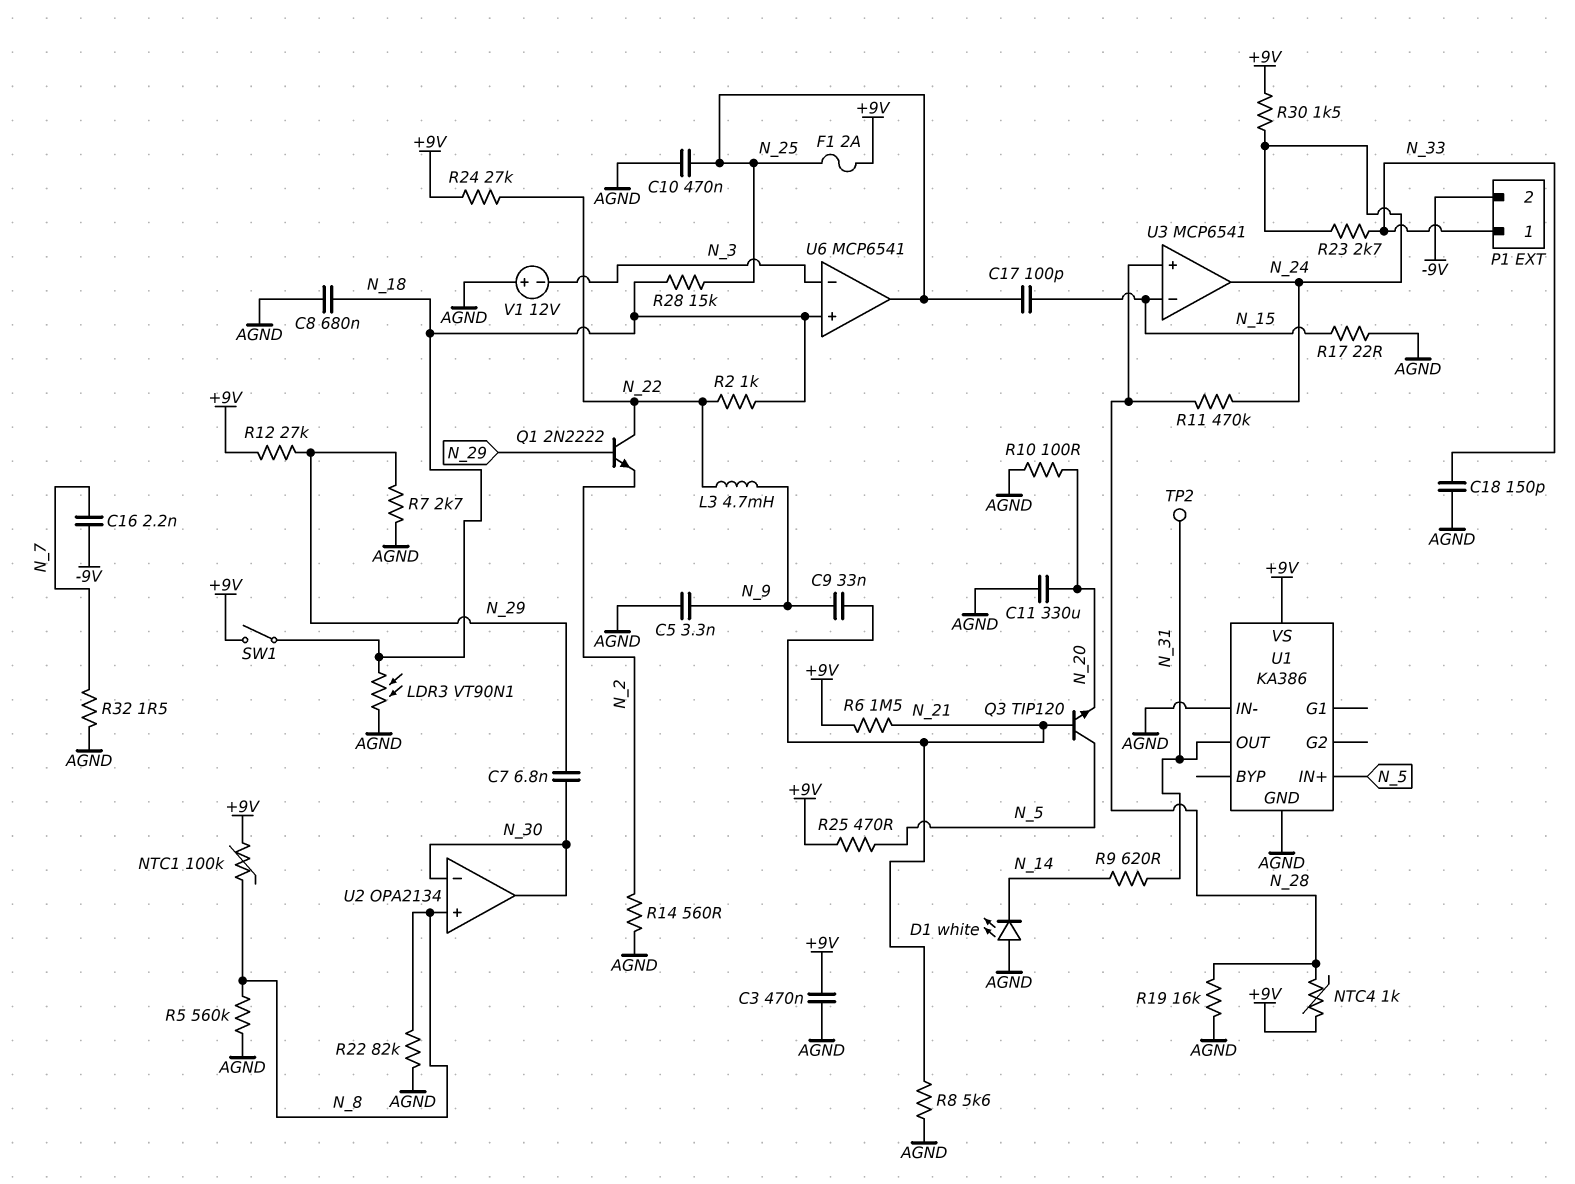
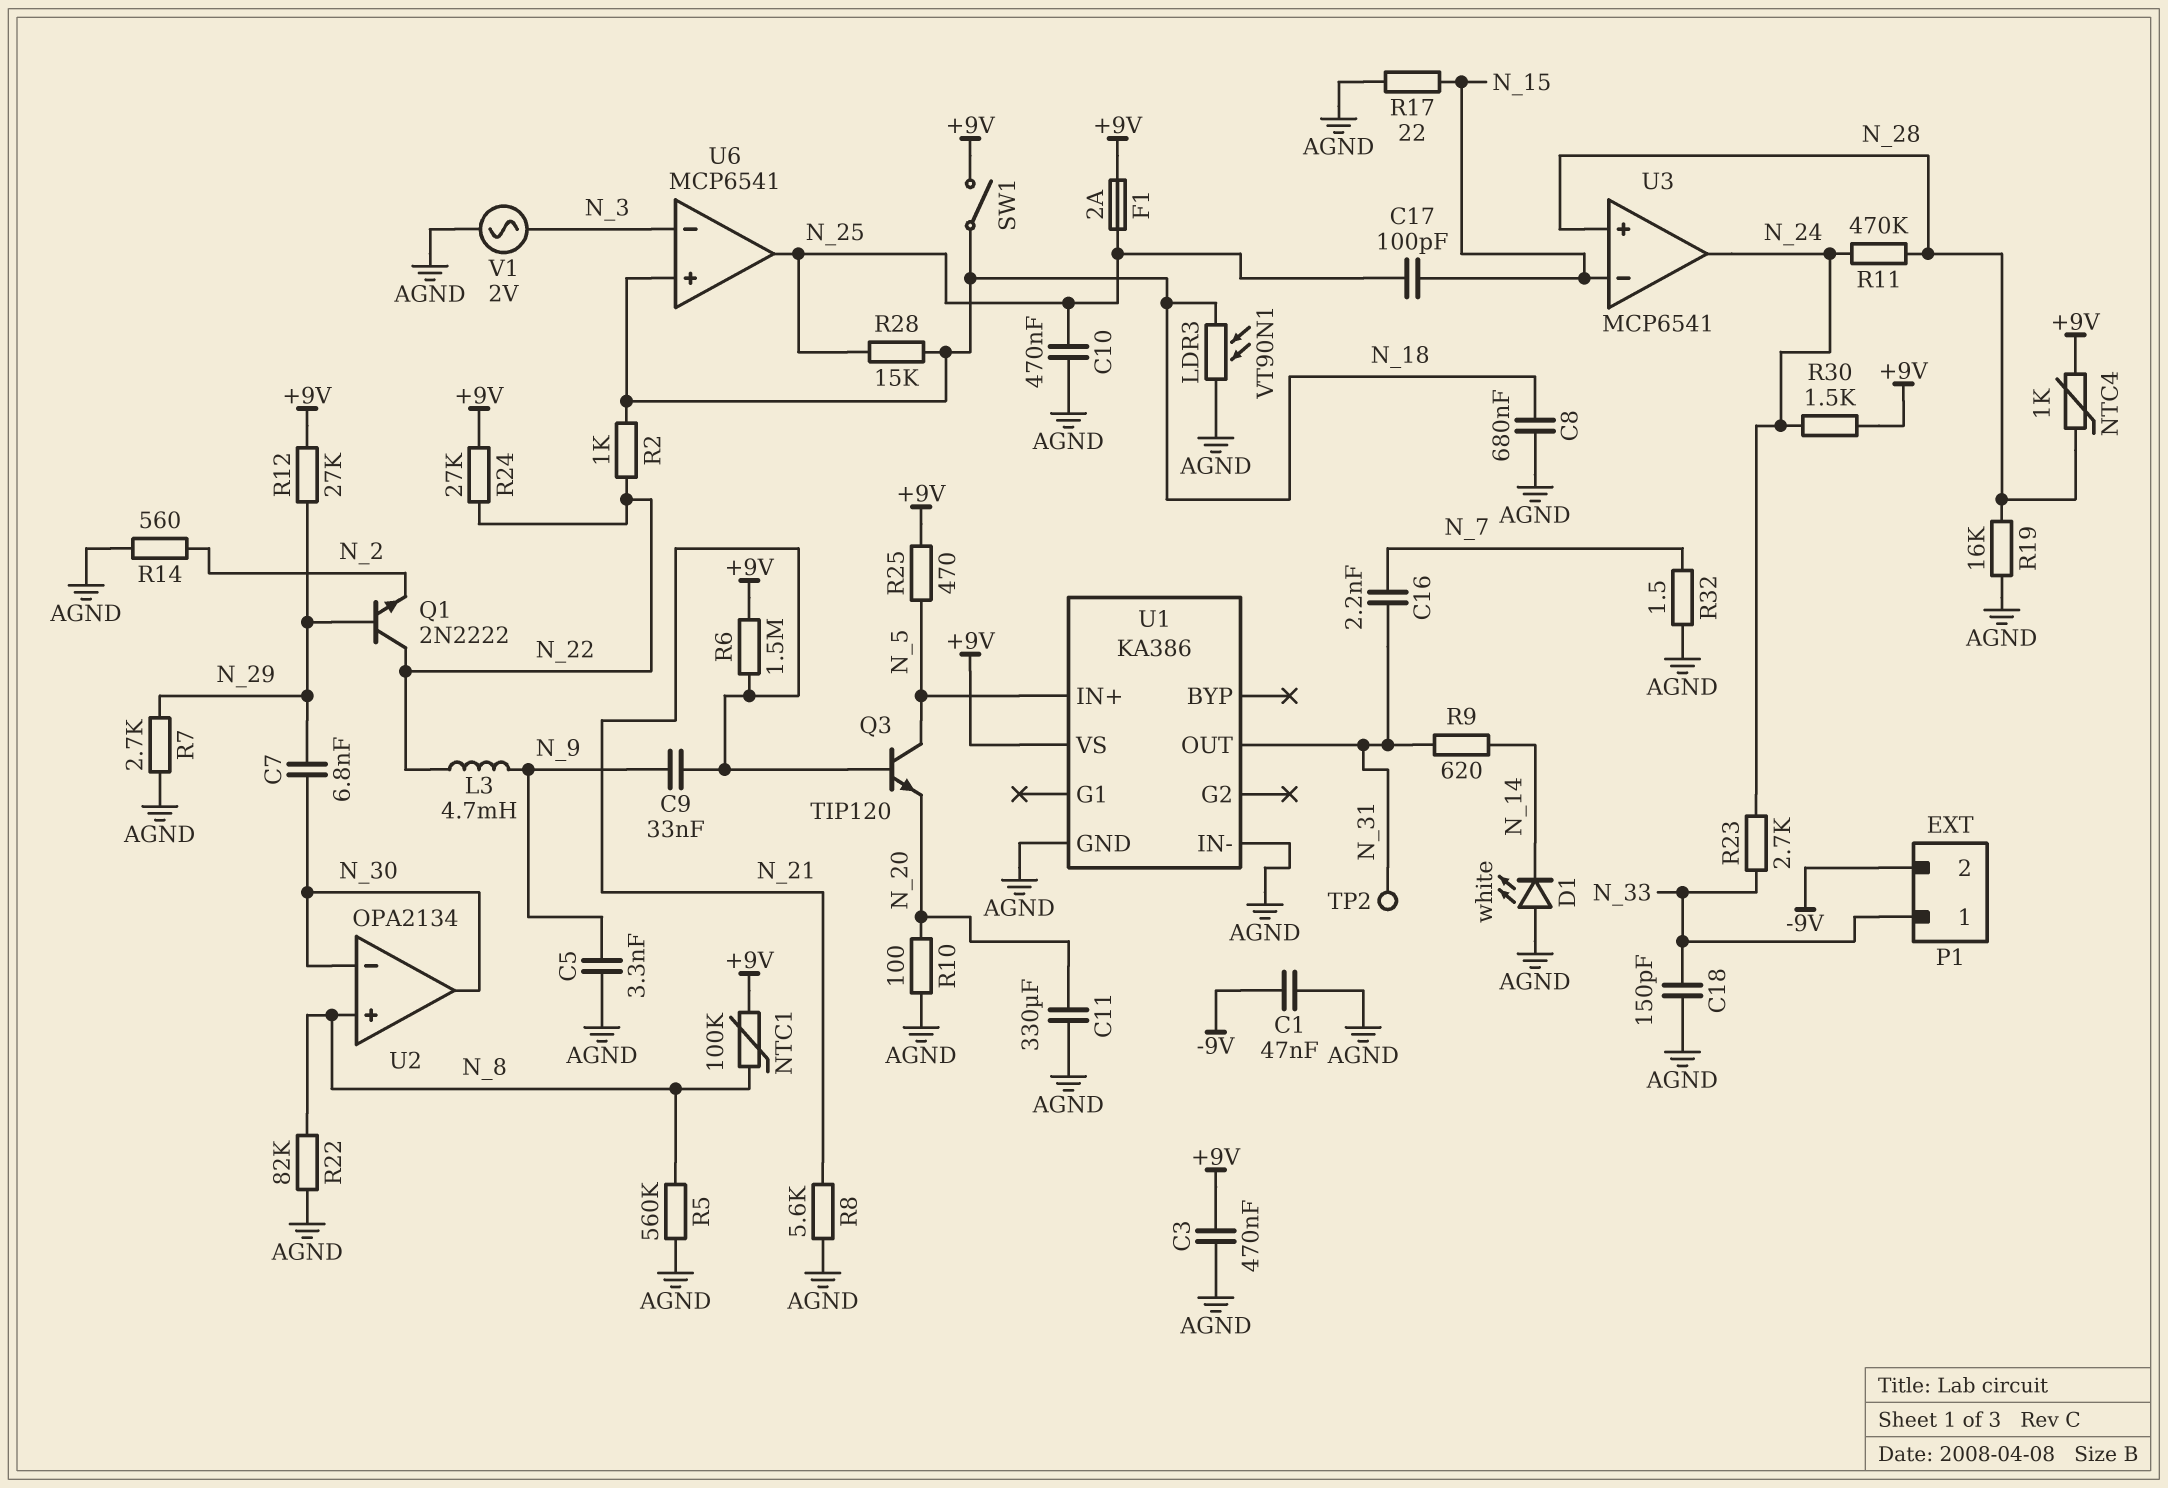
C1: none -> 47nF (-9V, AGND)
C16: 2.2nF (-9V, N_7) -> 2.2nF (N_7, N_31)
V1: 12V (plus AGND, minus N_3) -> AC 2V (AGND, N_3)

